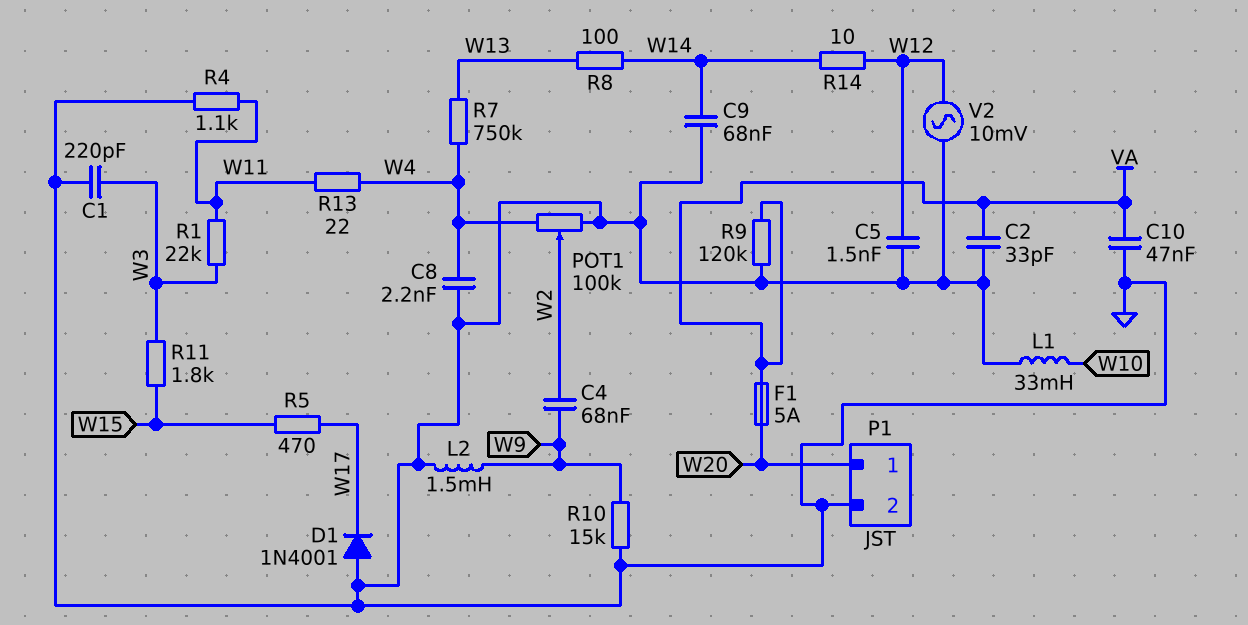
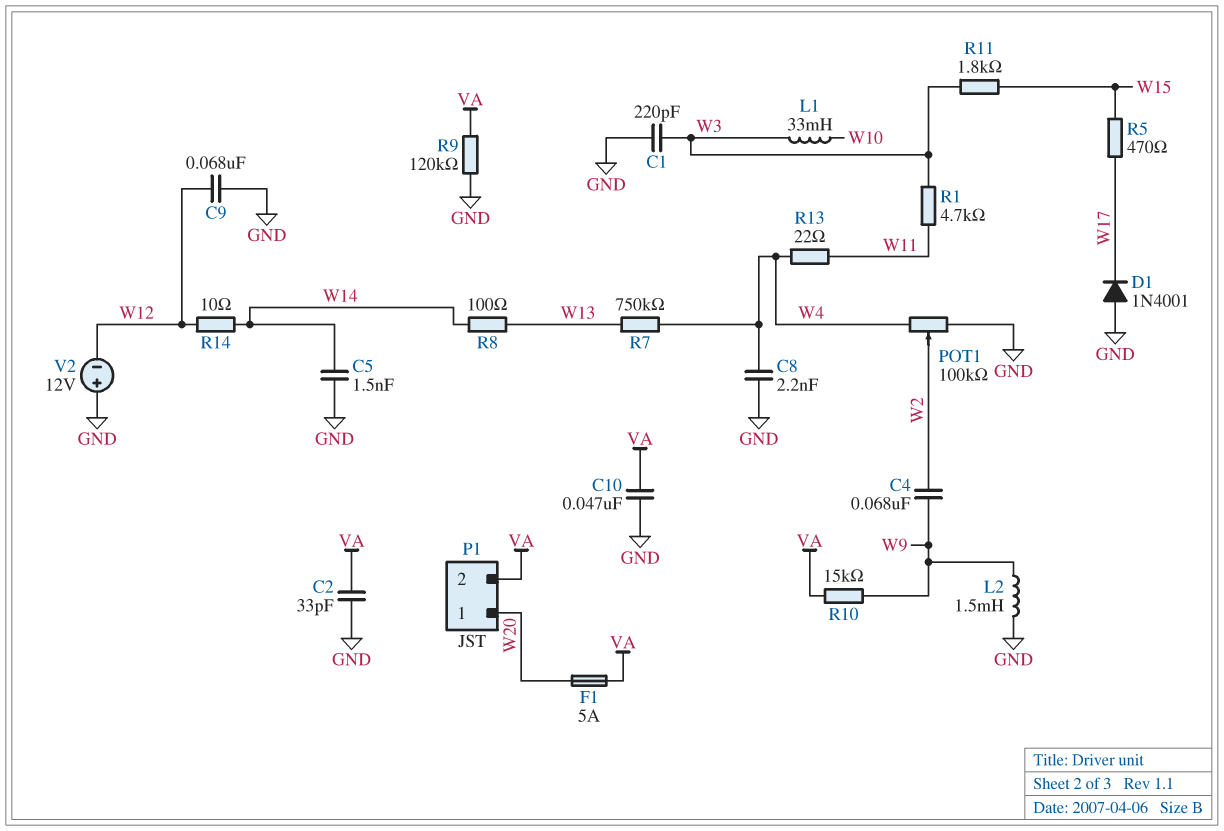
C5: 1.5nF (GND, W12) -> 1.5nF (GND, W14)
C9: 68nF (GND, W14) -> 68nF (GND, W12)
L1: 33mH (GND, W10) -> 33mH (W3, W10)
P1 pin 2: GND -> VA
R1: 22k (W3, W11) -> 4.7k (W3, W11)
R4: 1.1k (GND, W11) -> none
R10: 15k (GND, W9) -> 15k (VA, W9)
V2: AC 10mV (GND, W12) -> 12V (plus GND, minus W12)

